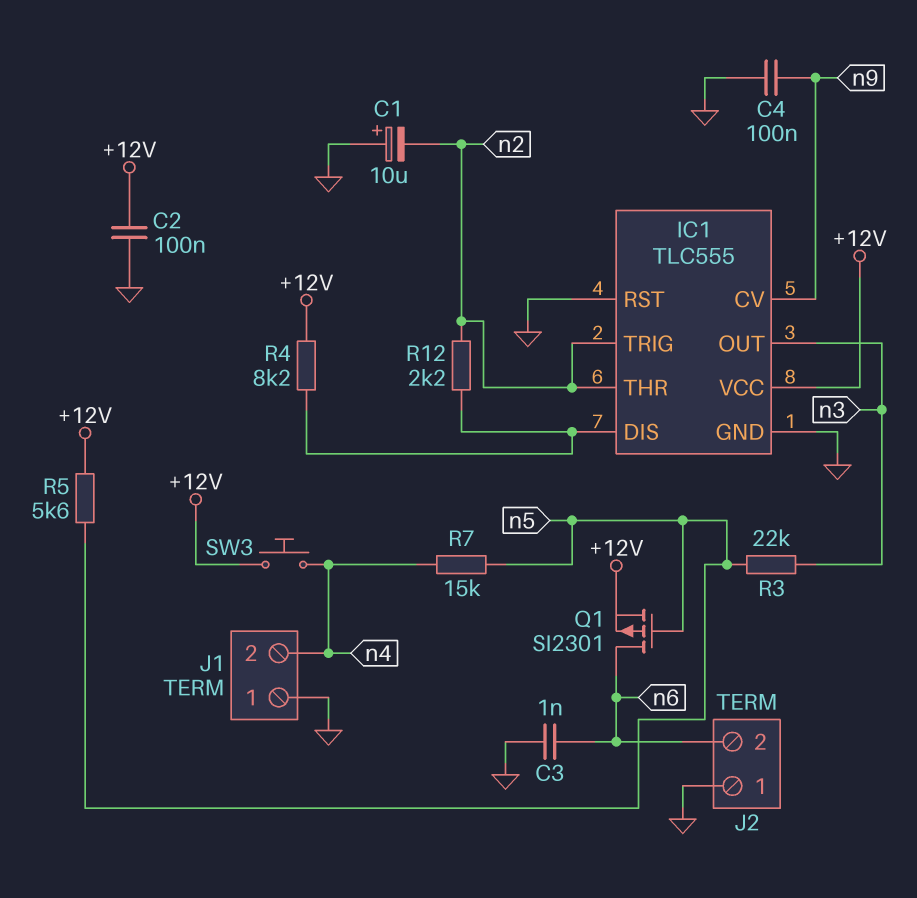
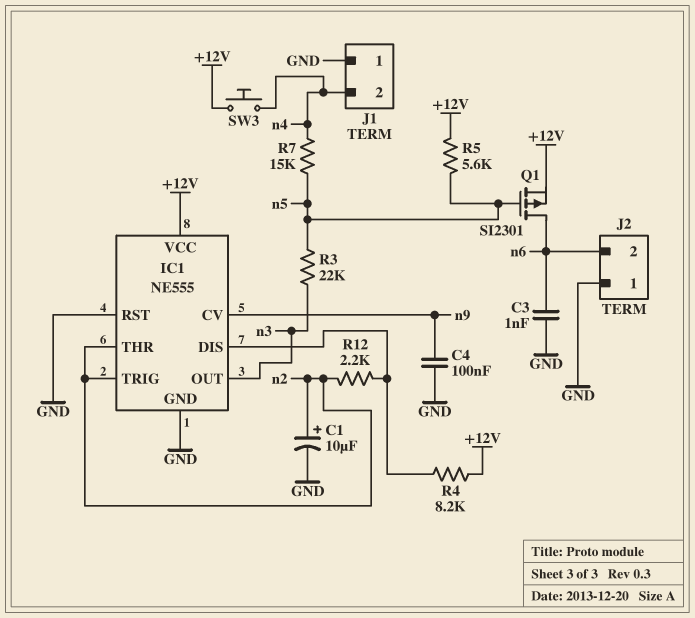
C1: 10uF (plus GND, minus n2) -> 10uF (plus n2, minus GND)
C2: 100nF (+12V, GND) -> none
IC1: TLC555 -> NE555

